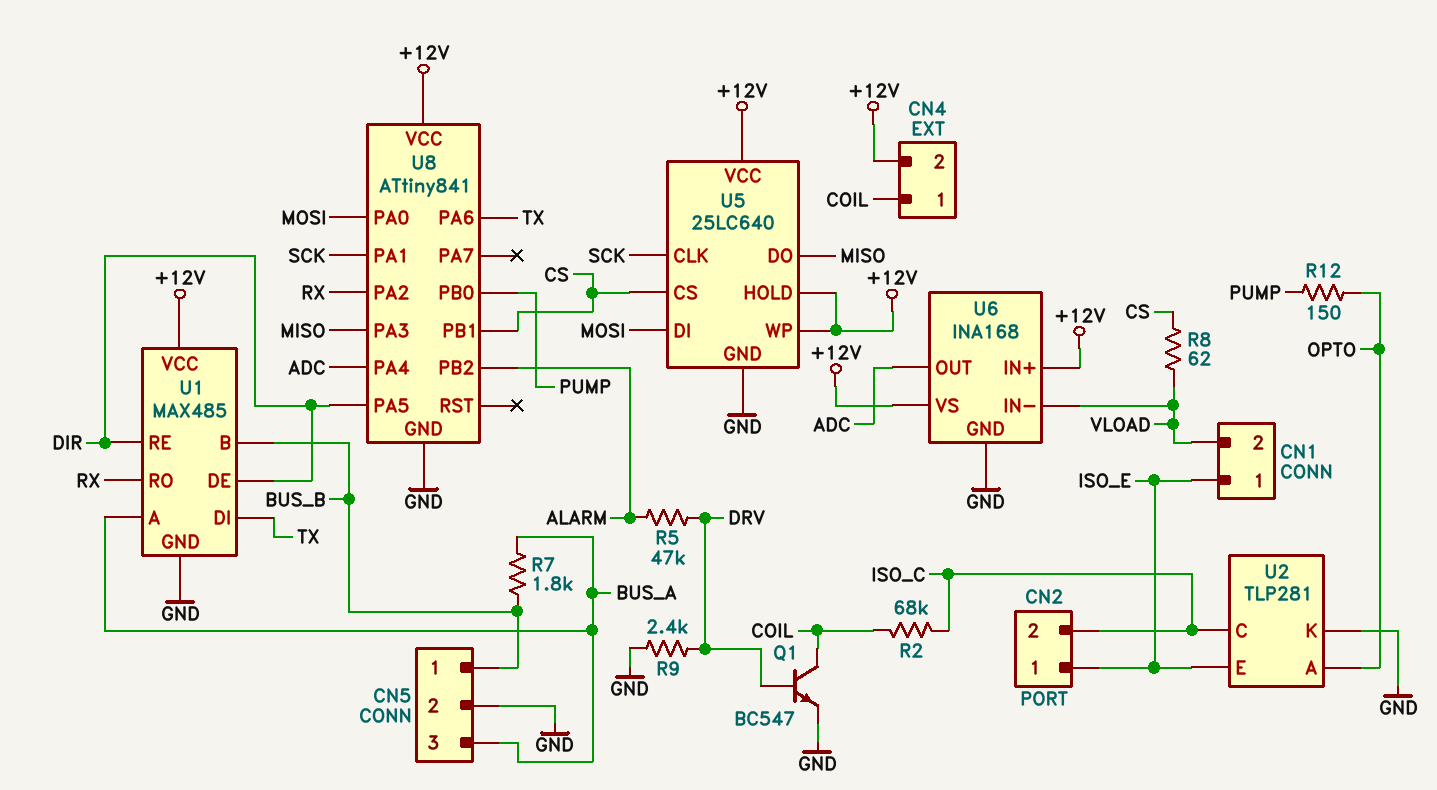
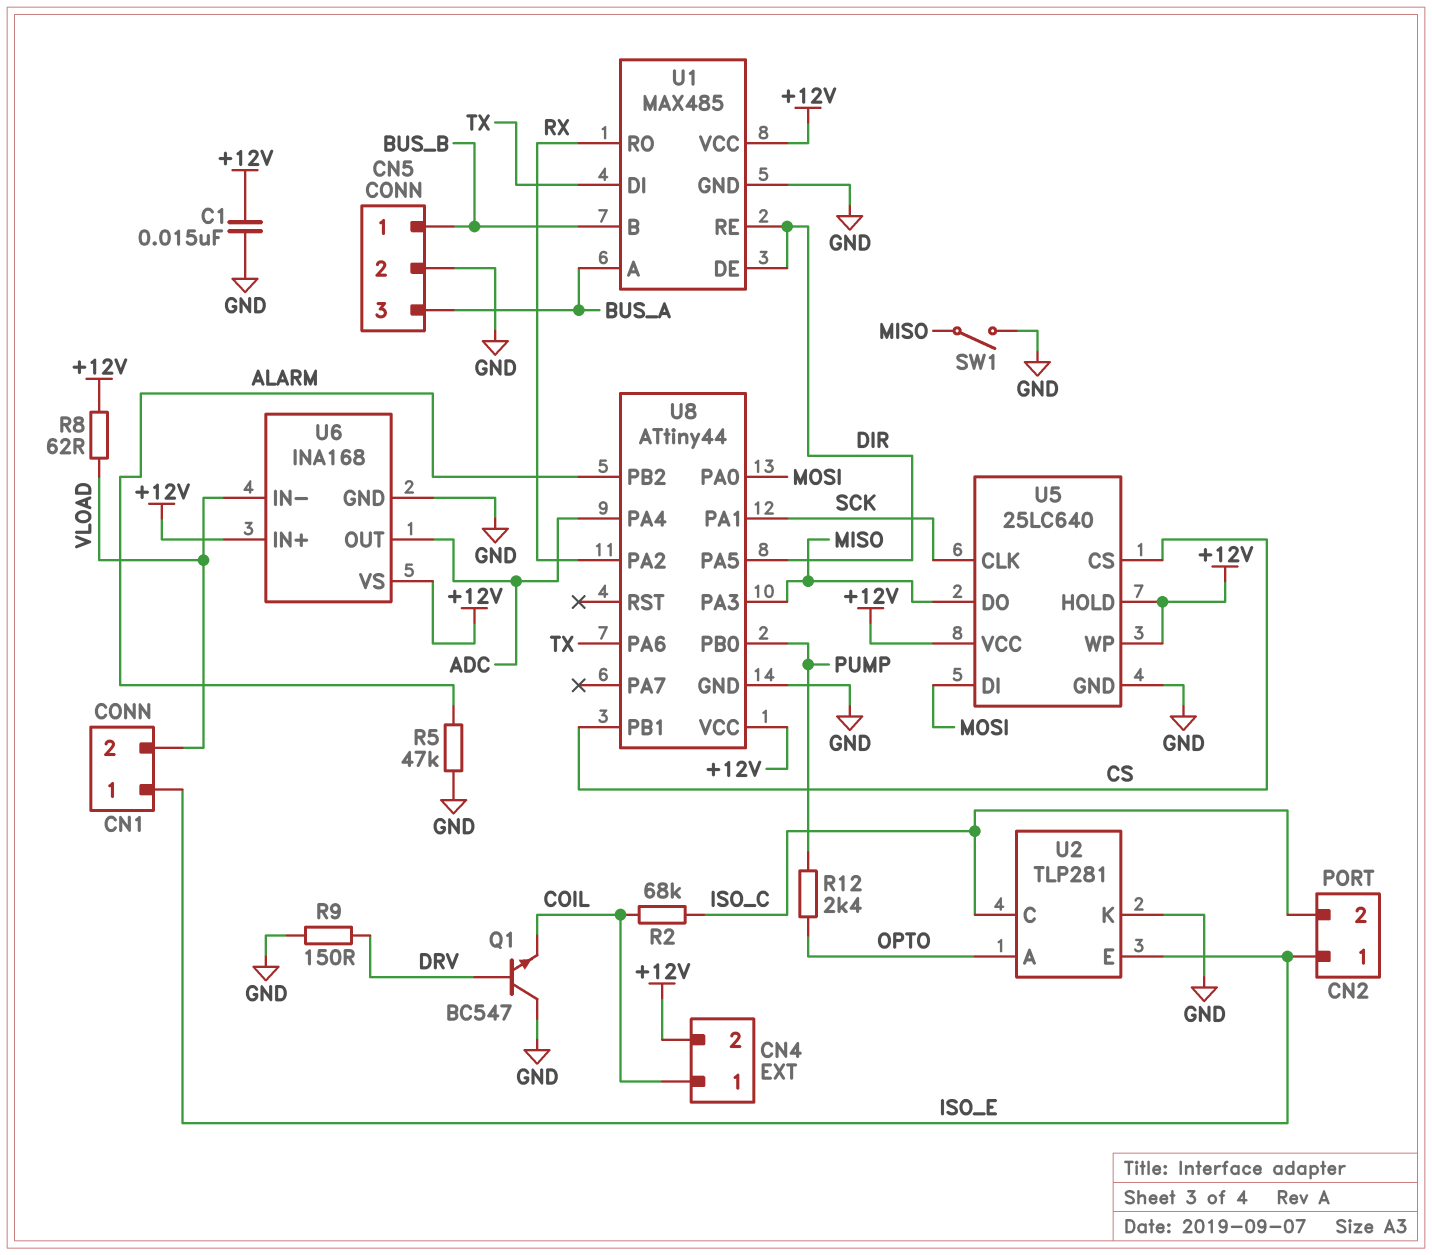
C1: none -> 15nF (+12V, GND)
Q1: NPN BC547 (B DRV, C COIL, E GND) -> NPN BC547 (B DRV, C GND, E COIL)
R5: 47k (ALARM, DRV) -> 47k (ALARM, GND)
R7: 1.8k (BUS_A, BUS_B) -> none
R8: 62 (CS, VLOAD) -> 62 (+12V, VLOAD)
R9: 2.4k (DRV, GND) -> 150 (DRV, GND)
R12: 150 (OPTO, PUMP) -> 2.4k (OPTO, PUMP)
SW1: none -> switch (GND, MISO)
U8: ATtiny841 -> ATtiny44

